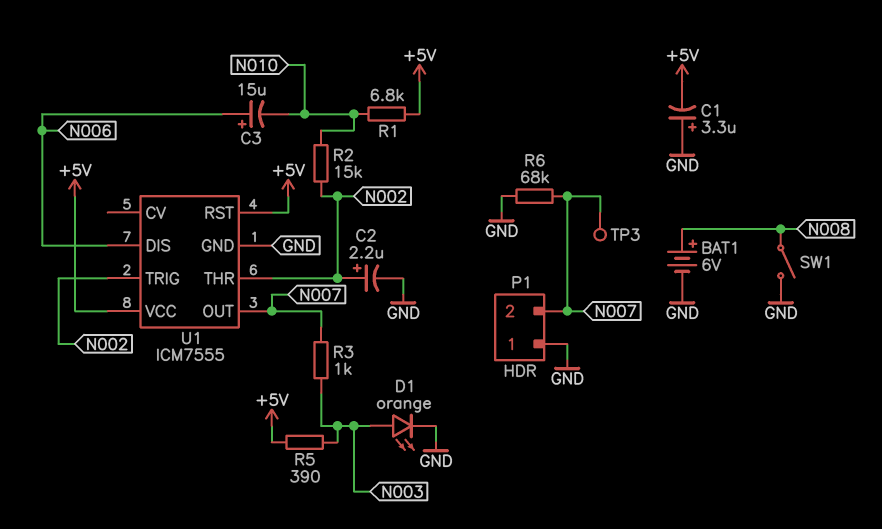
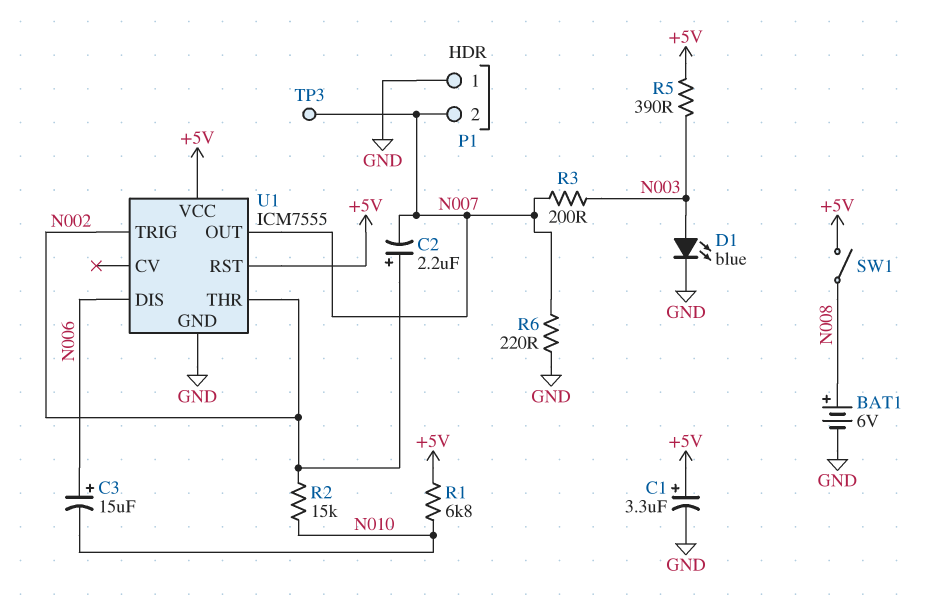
C1: 3.3uF (plus GND, minus +5V) -> 3.3uF (plus +5V, minus GND)
C2: 2.2uF (plus N002, minus GND) -> 2.2uF (plus N002, minus N007)
D1: LED orange (A N003, K GND) -> LED blue (A N003, K GND)
R3: 1k (N003, N007) -> 200 (N003, N007)
R6: 68k (GND, N007) -> 220 (GND, N007)
SW1: switch (GND, N008) -> switch (+5V, N008)

